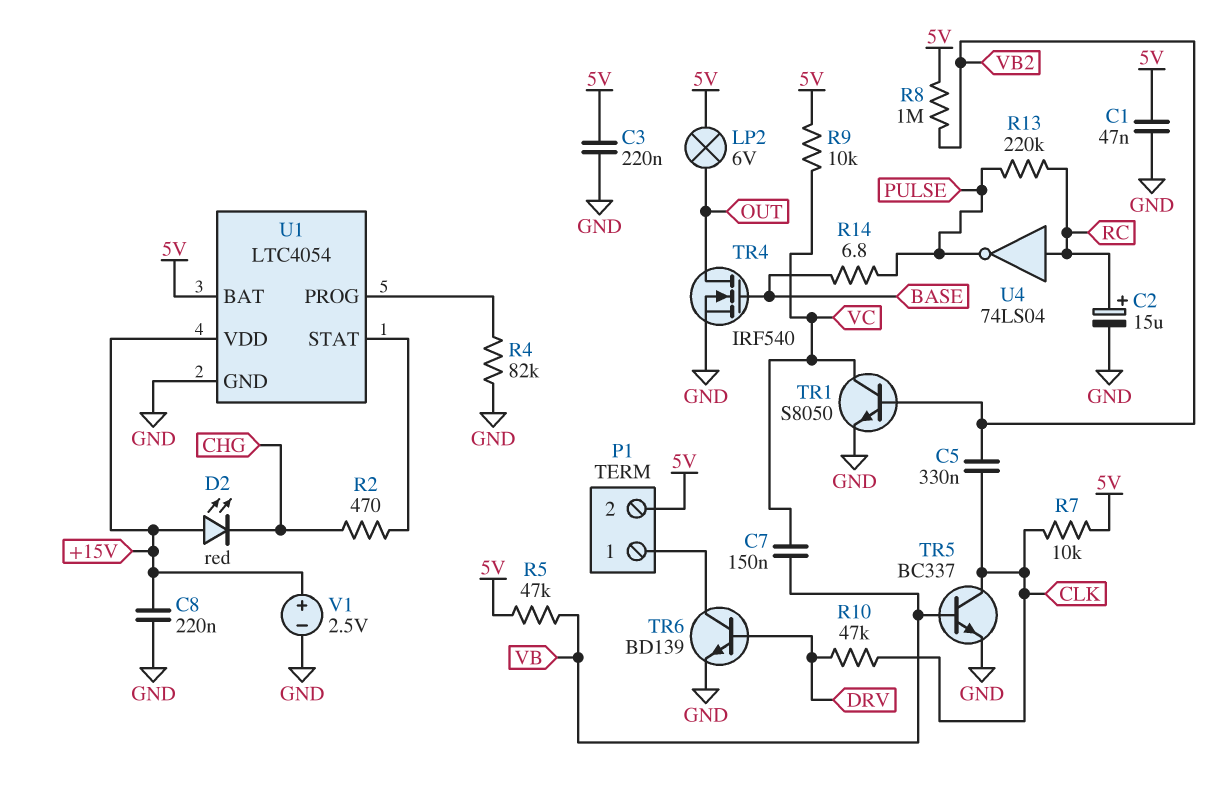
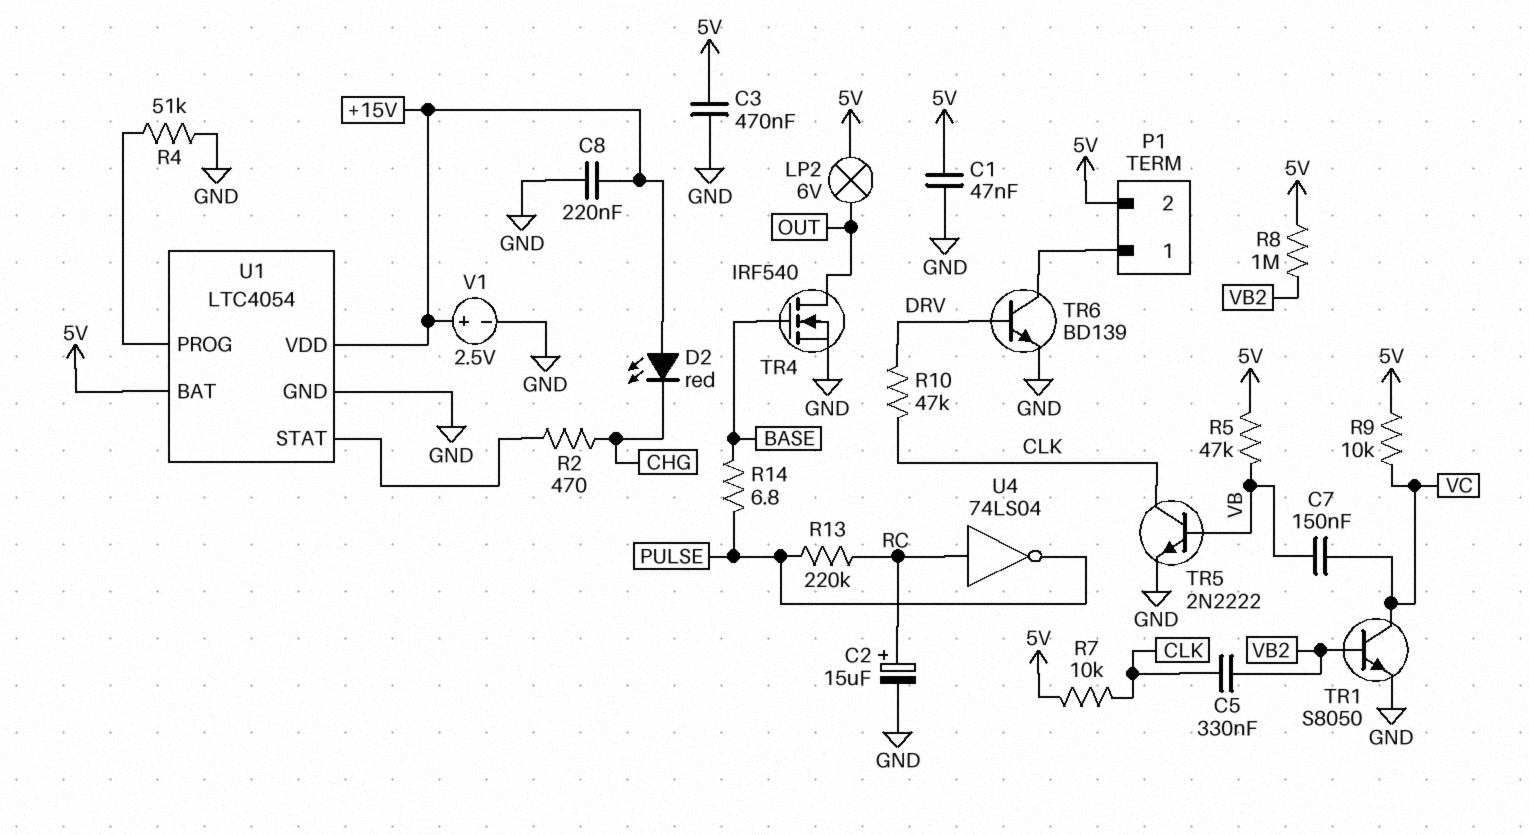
C3: 220nF (5V, GND) -> 470nF (5V, GND)
R4: 82k (GND, U1/PROG) -> 51k (GND, U1/PROG)
TR5: NPN BC337 (B VB, C CLK, E GND) -> NPN 2N2222 (B VB, C CLK, E GND)

